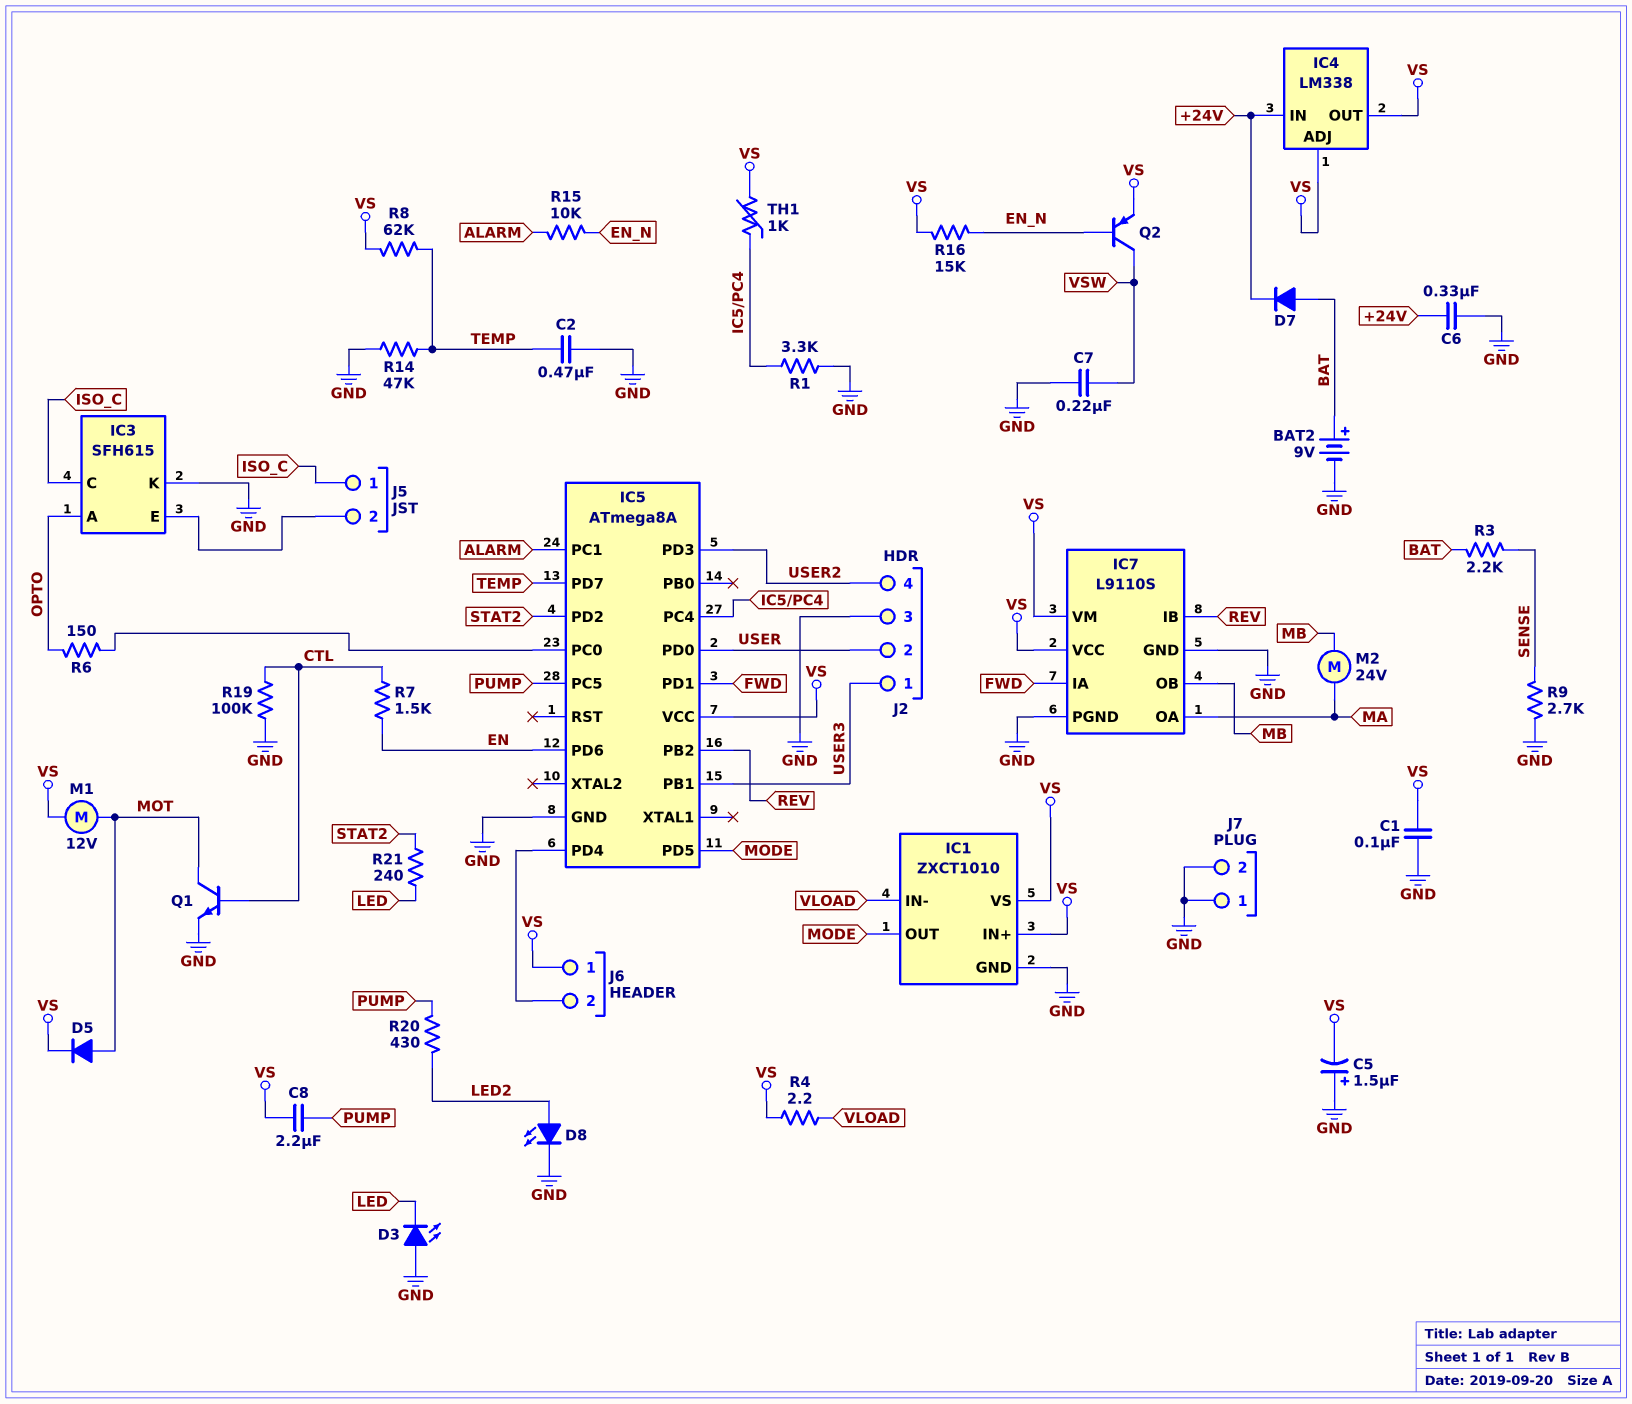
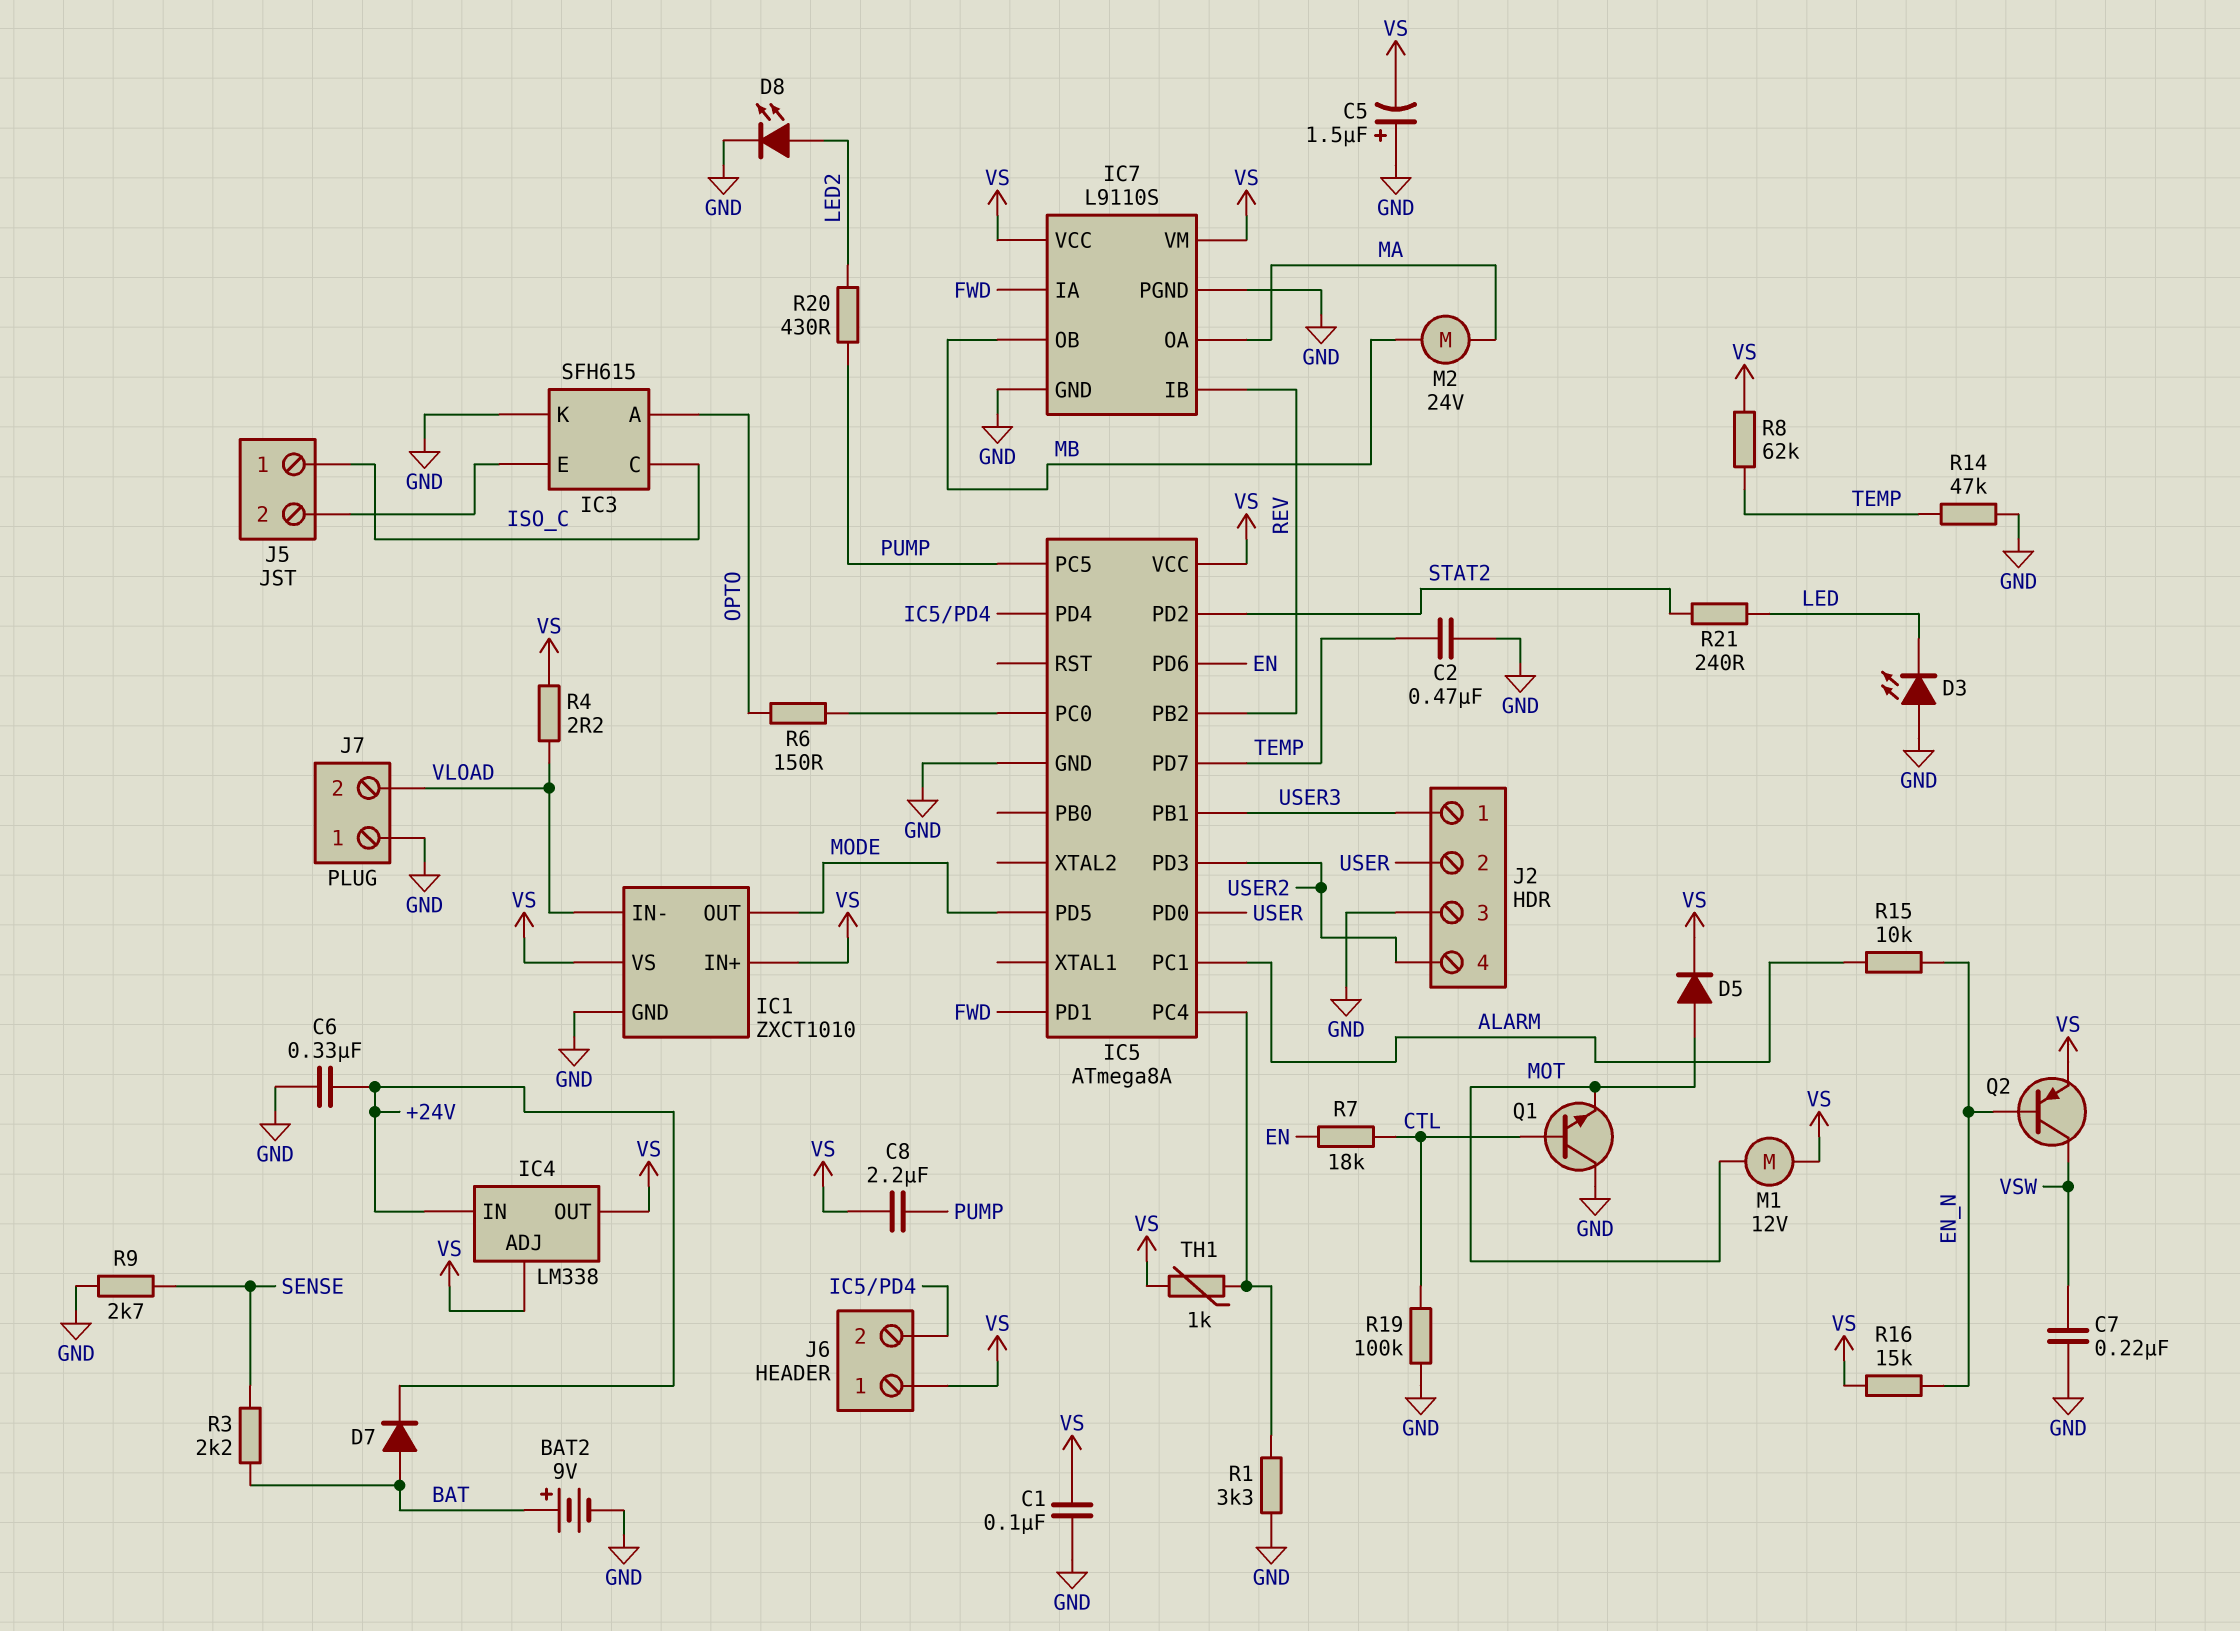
J7 pin 2: GND -> VLOAD
Q1: NPN (B CTL, C MOT, E GND) -> NPN (B CTL, C GND, E MOT)
R7: 1.5k (CTL, EN) -> 18k (CTL, EN)

